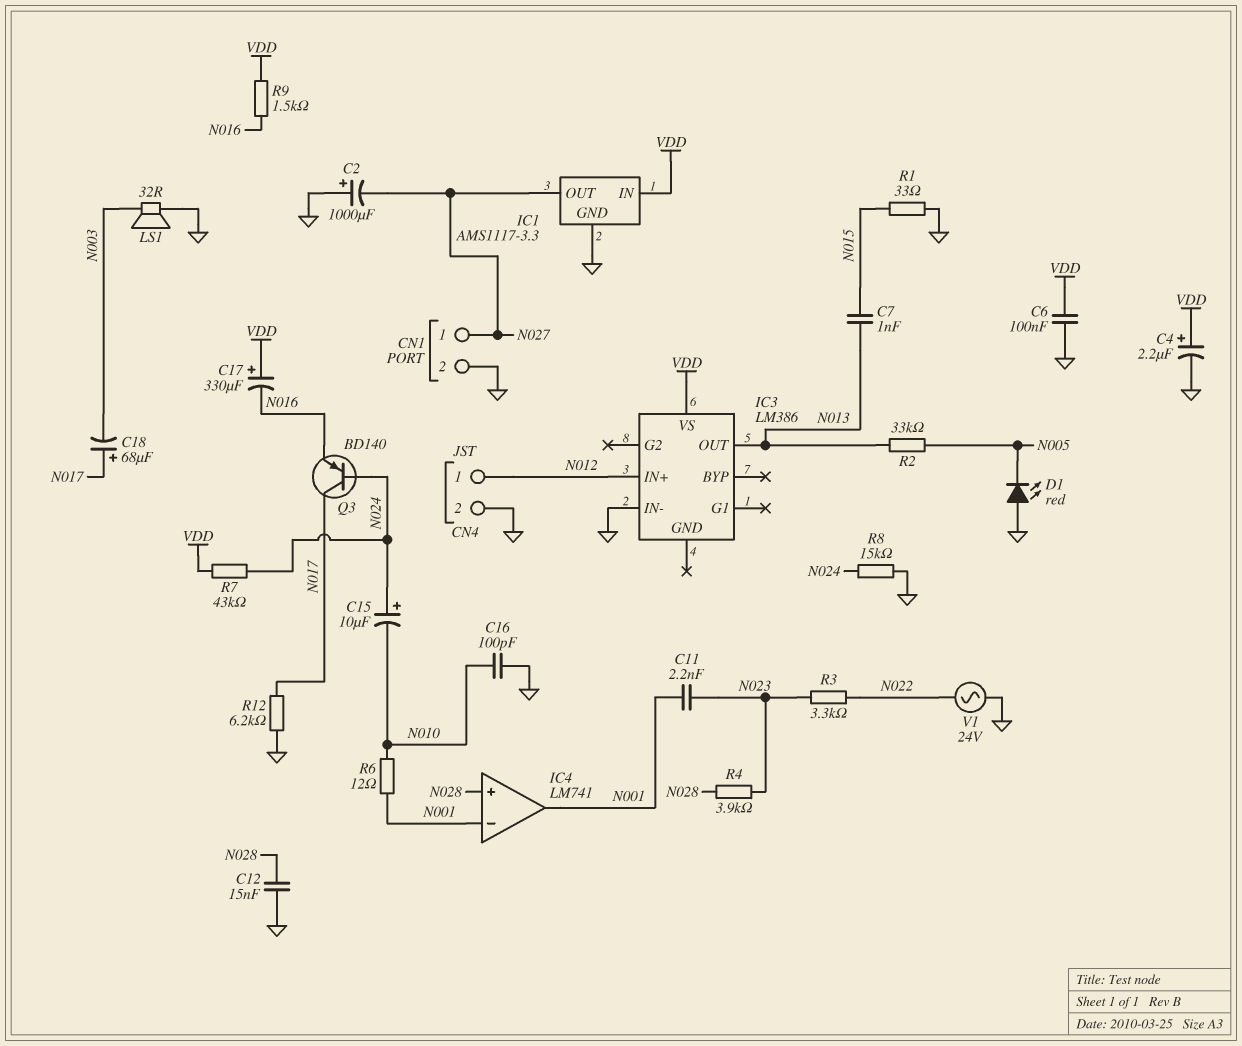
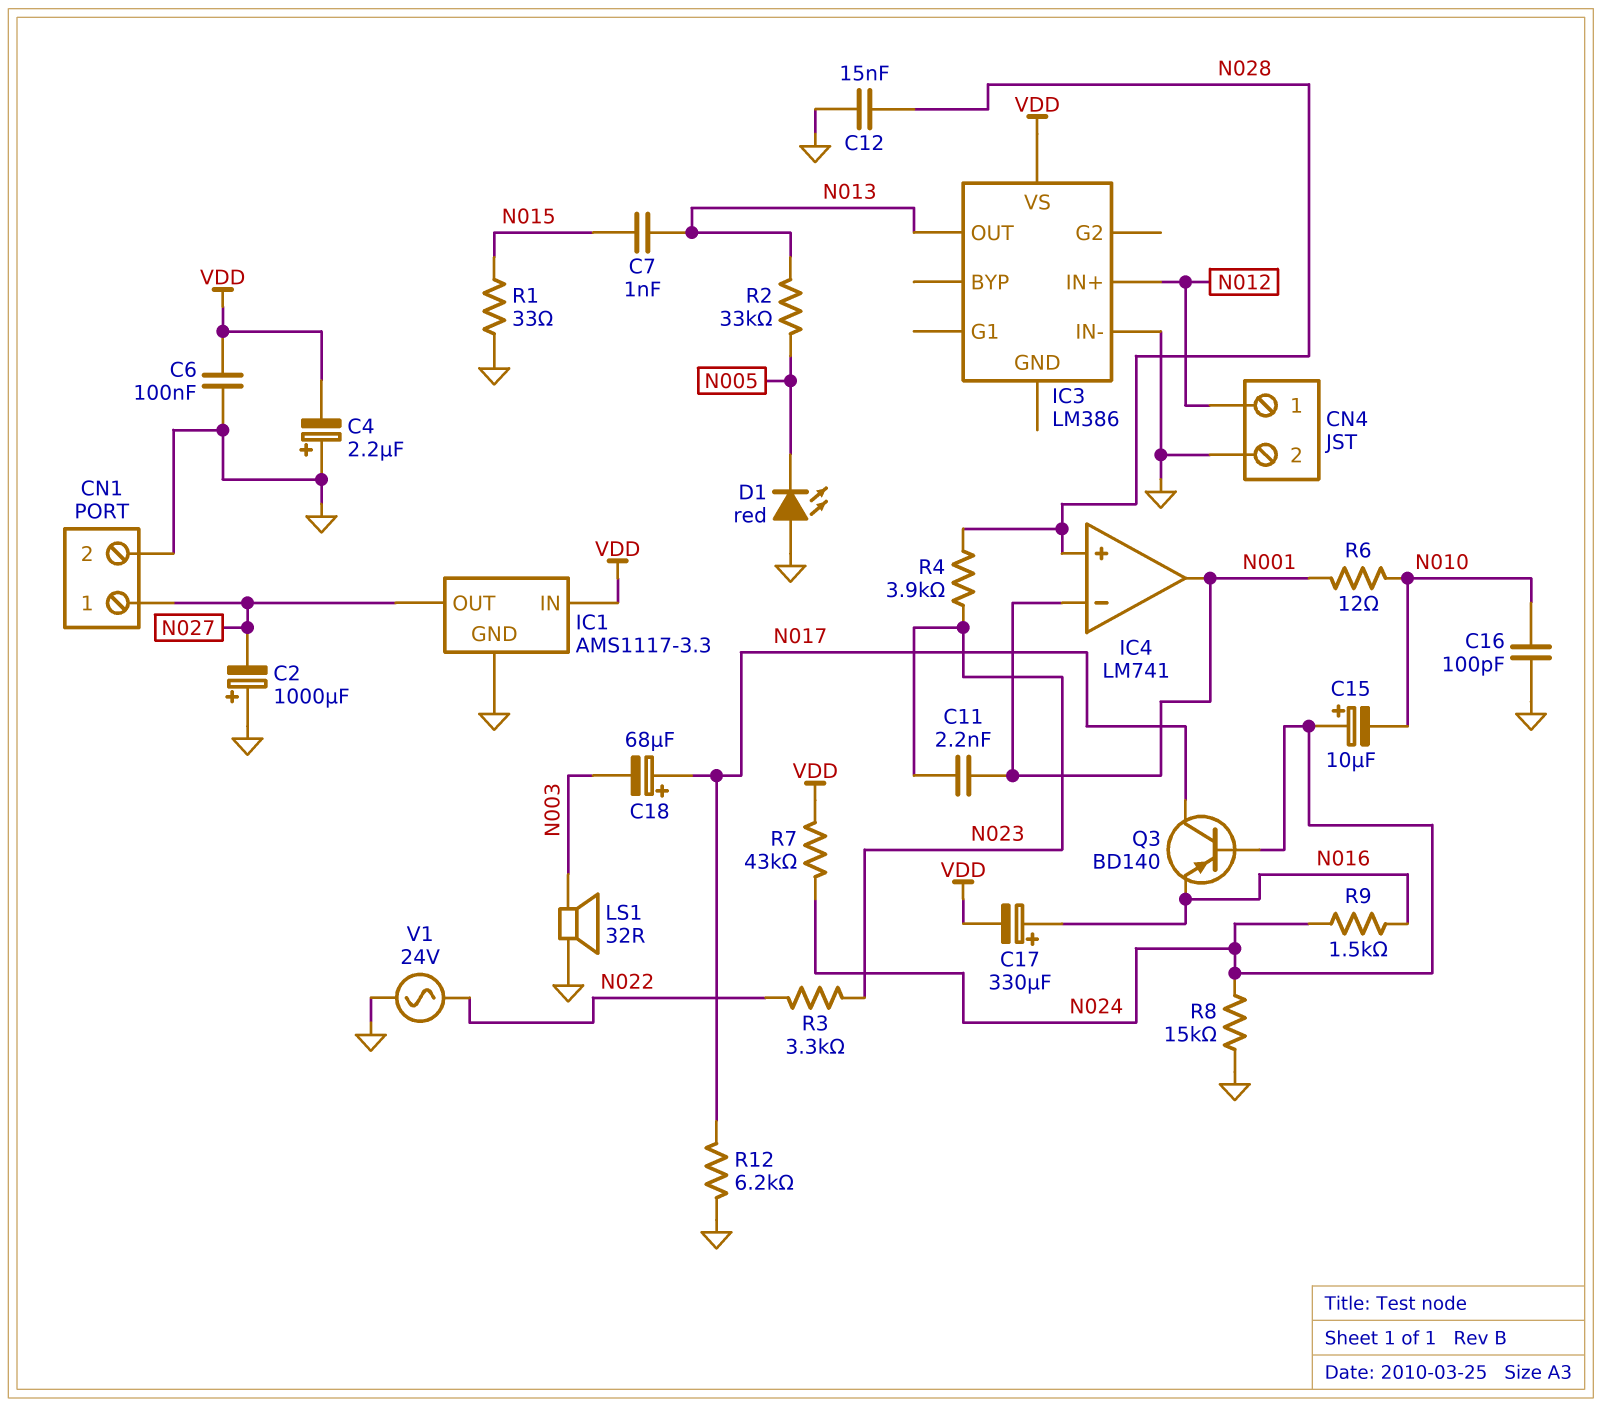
C4: 2.2uF (plus VDD, minus GND) -> 2.2uF (plus GND, minus VDD)
C17: 330uF (plus VDD, minus N016) -> 330uF (plus N016, minus VDD)
R9: 1.5k (N016, VDD) -> 1.5k (N016, N024)

